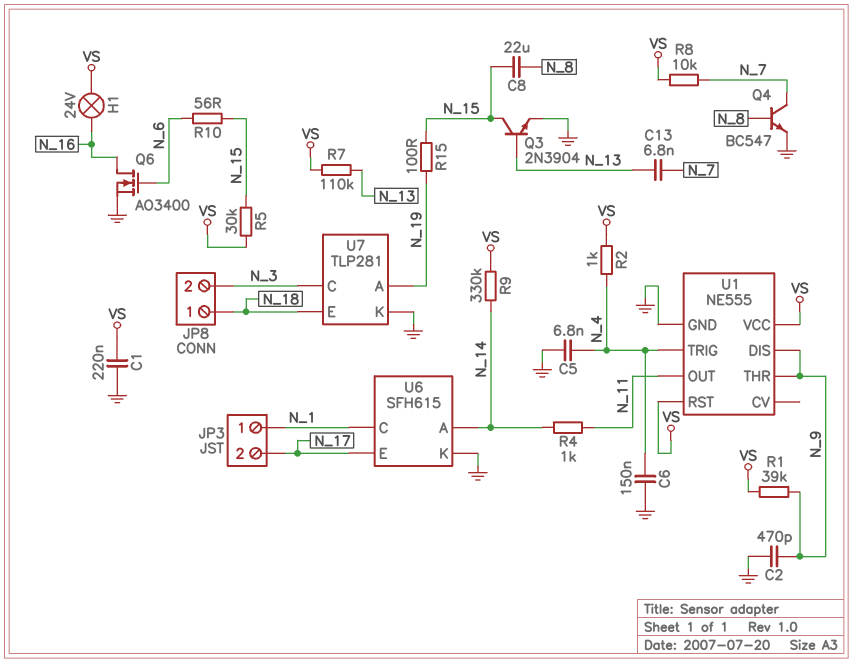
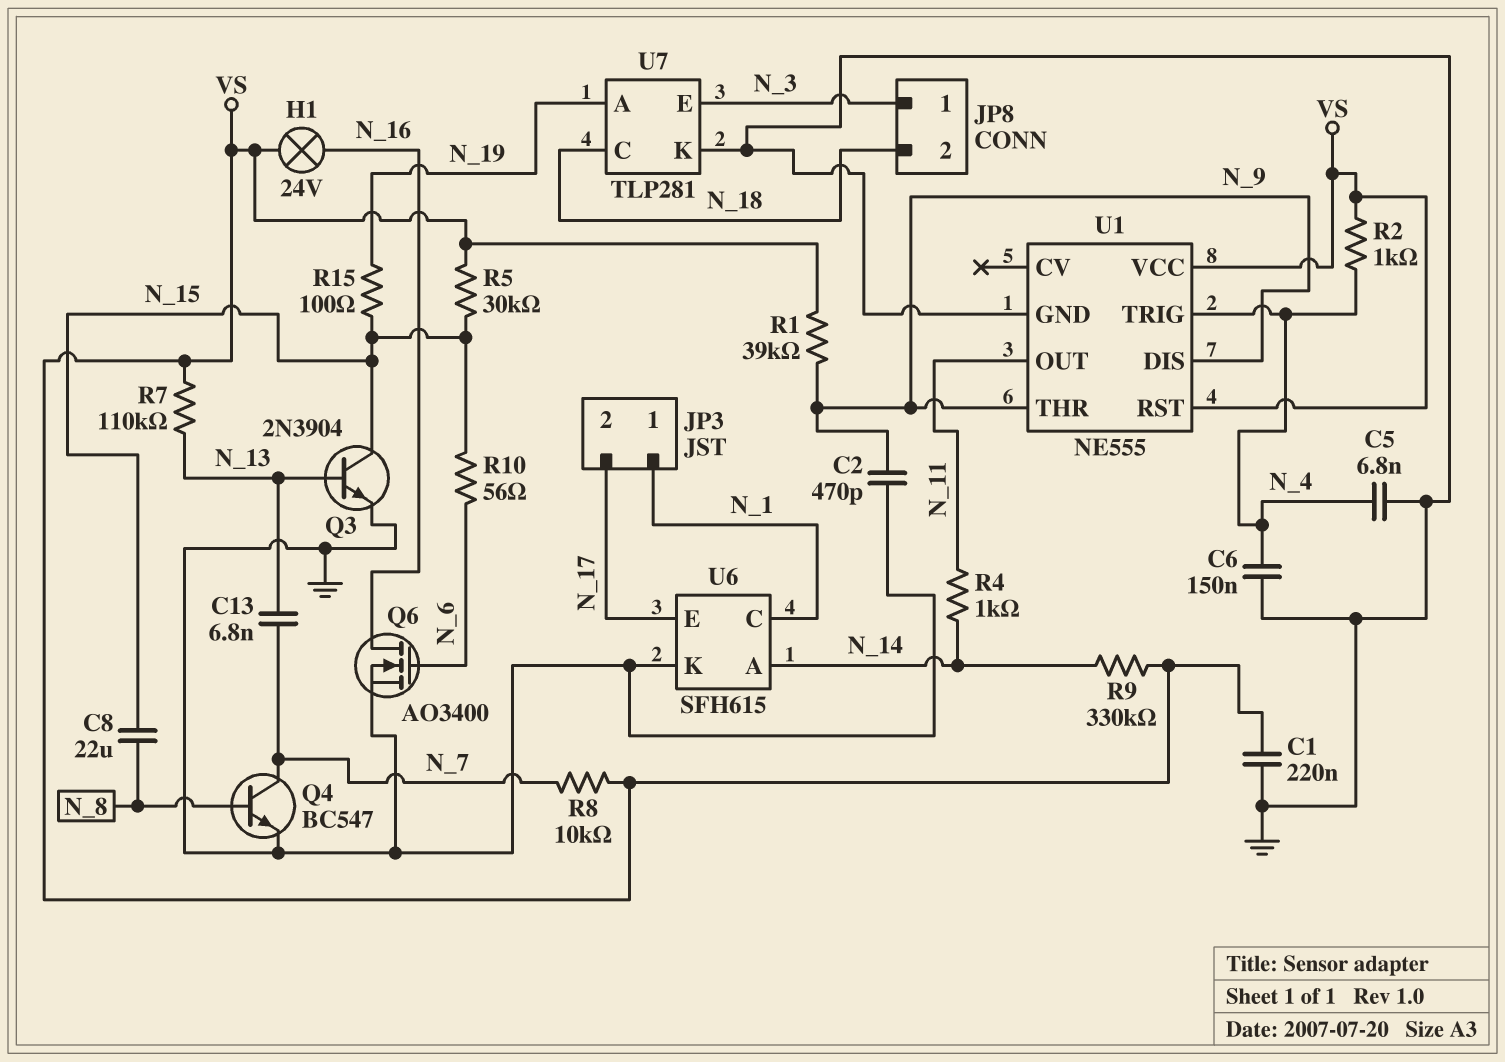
JP8 pin 1: N_18 -> N_3
JP8 pin 2: N_3 -> N_18
U7 pin C: N_3 -> N_18
U7 pin E: N_18 -> N_3

